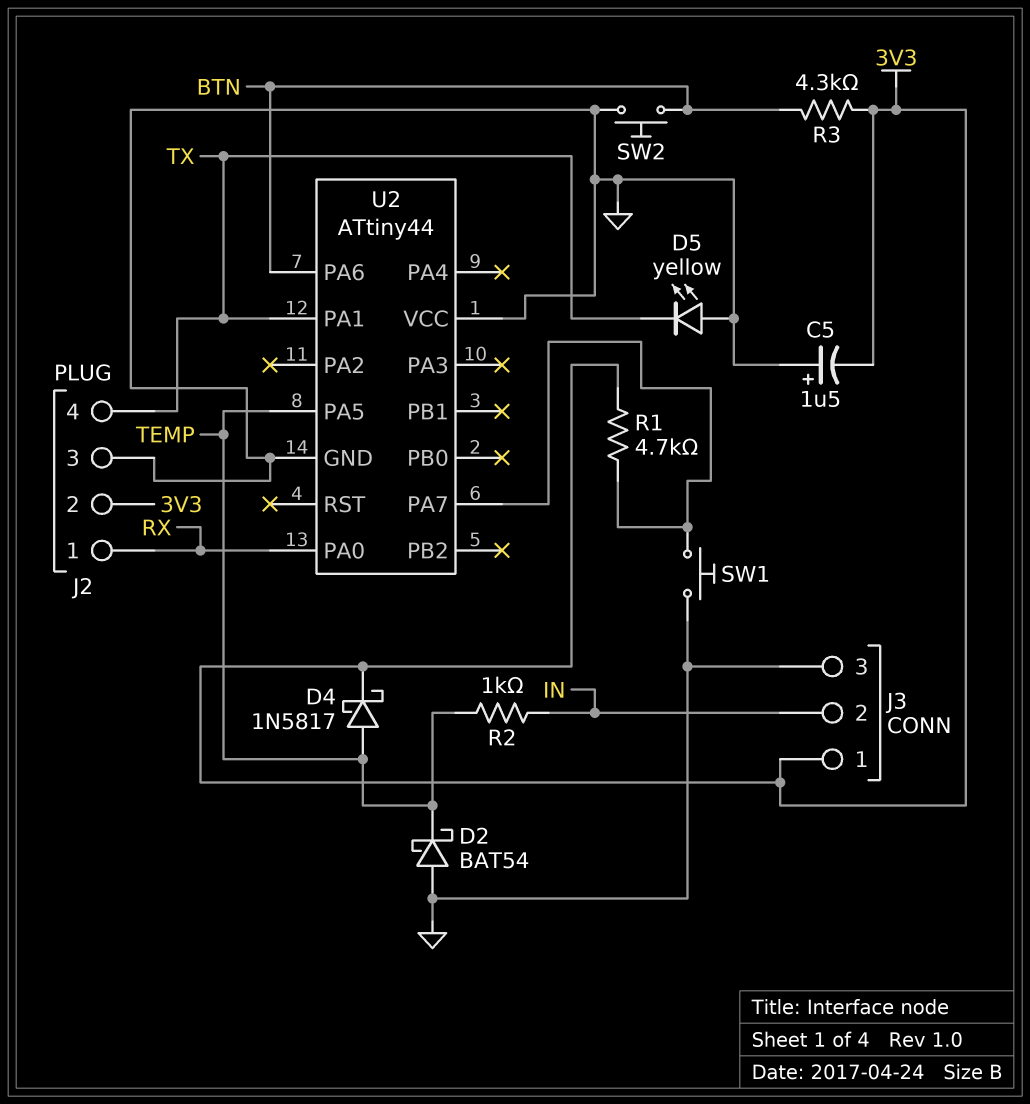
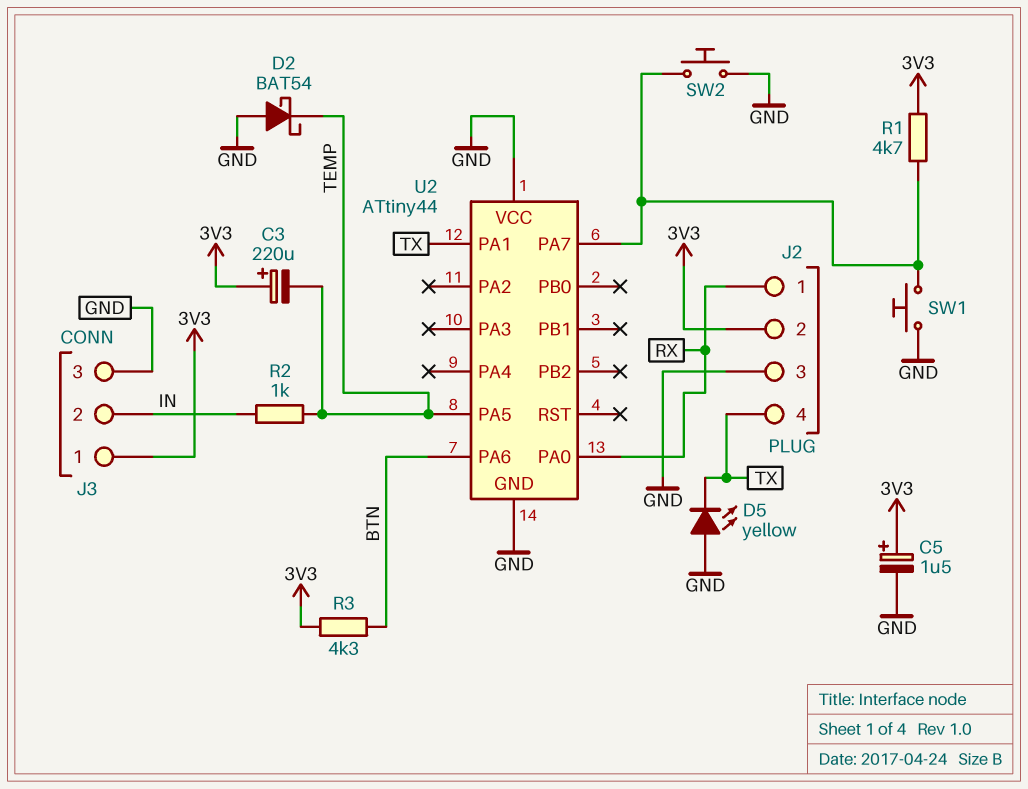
C3: none -> 220uF (plus 3V3, minus TEMP)
C5: 1.5uF (plus GND, minus 3V3) -> 1.5uF (plus 3V3, minus GND)
D4: schottky 1N5817 (A TEMP, K 3V3) -> none
SW2: button (BTN, GND) -> button (GND, U2/PA7)

